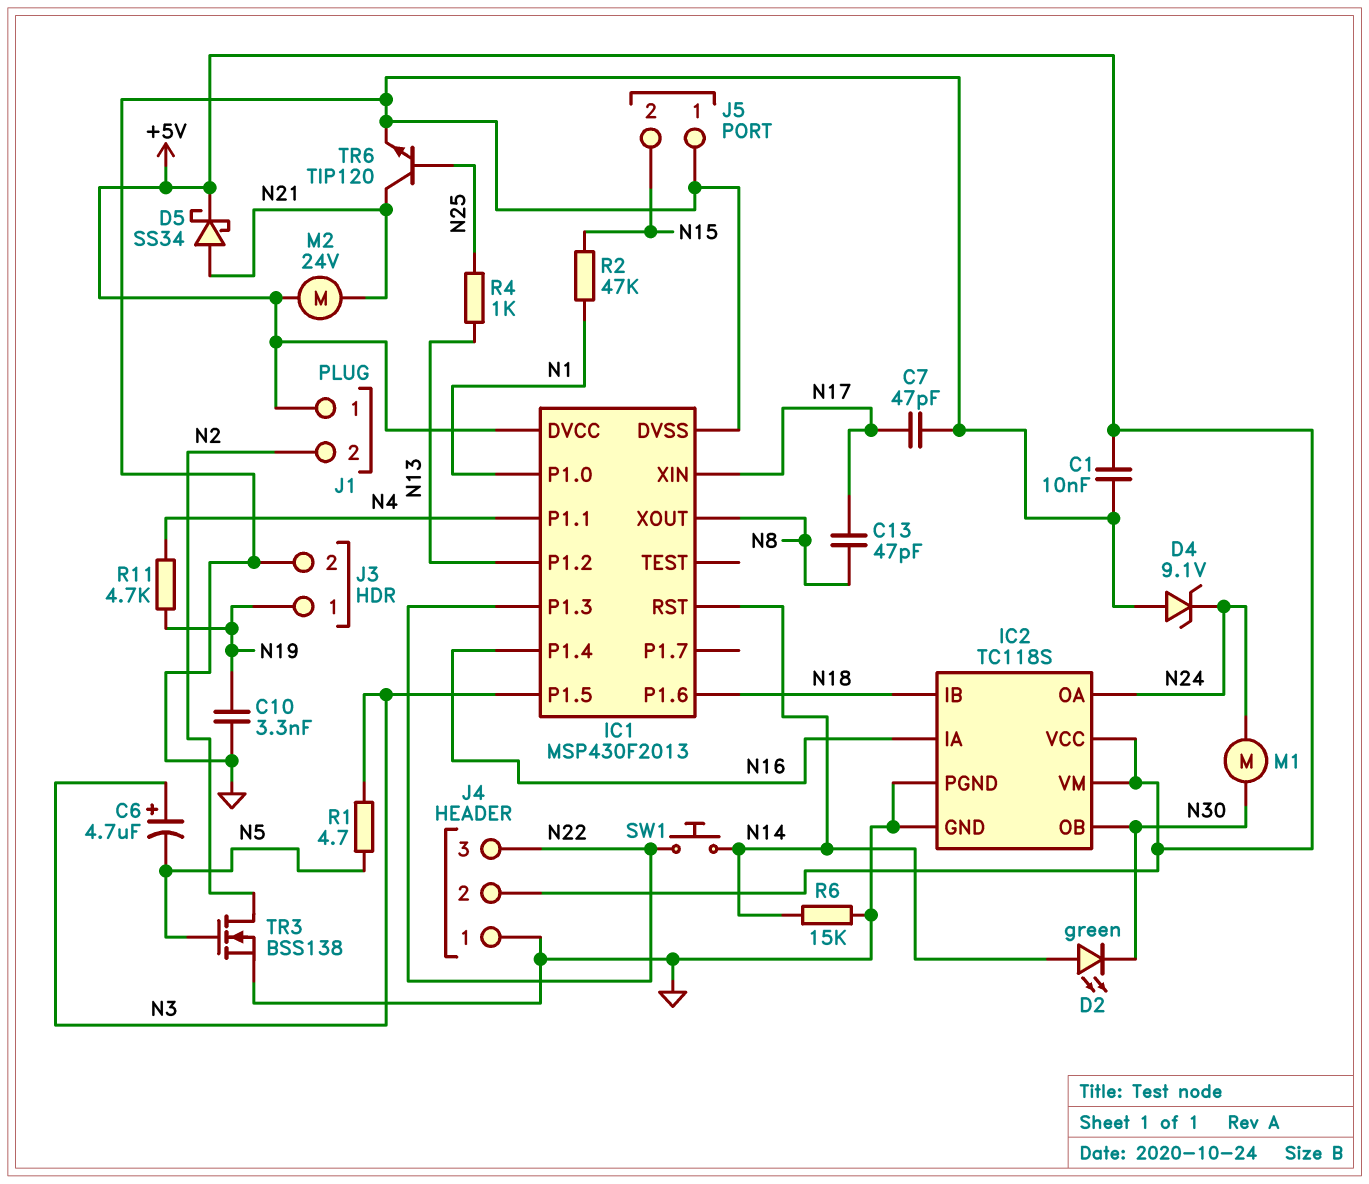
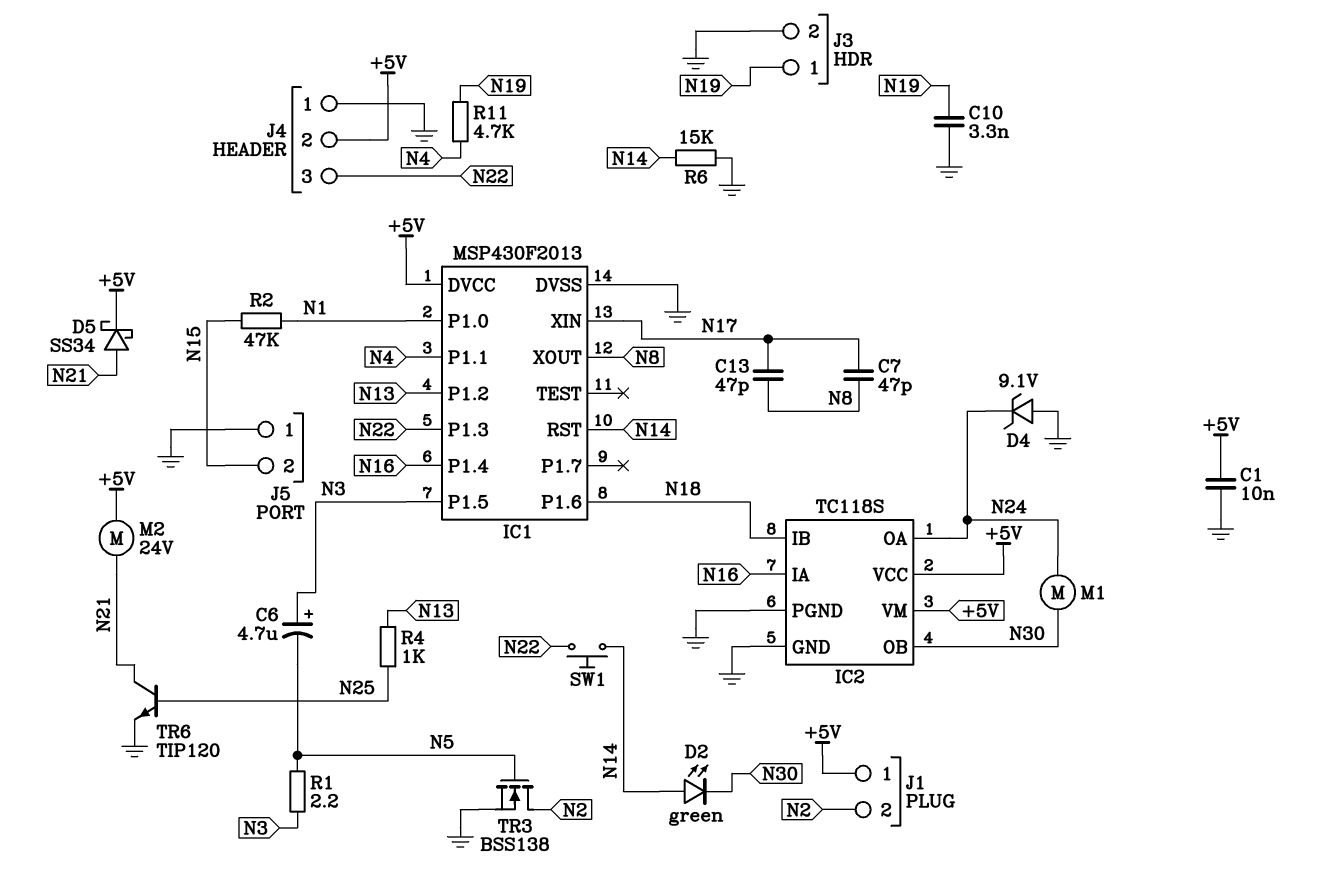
C7: 47pF (GND, N17) -> 47pF (N8, N17)
R1: 4.7 (N3, N5) -> 2.2 (N3, N5)

